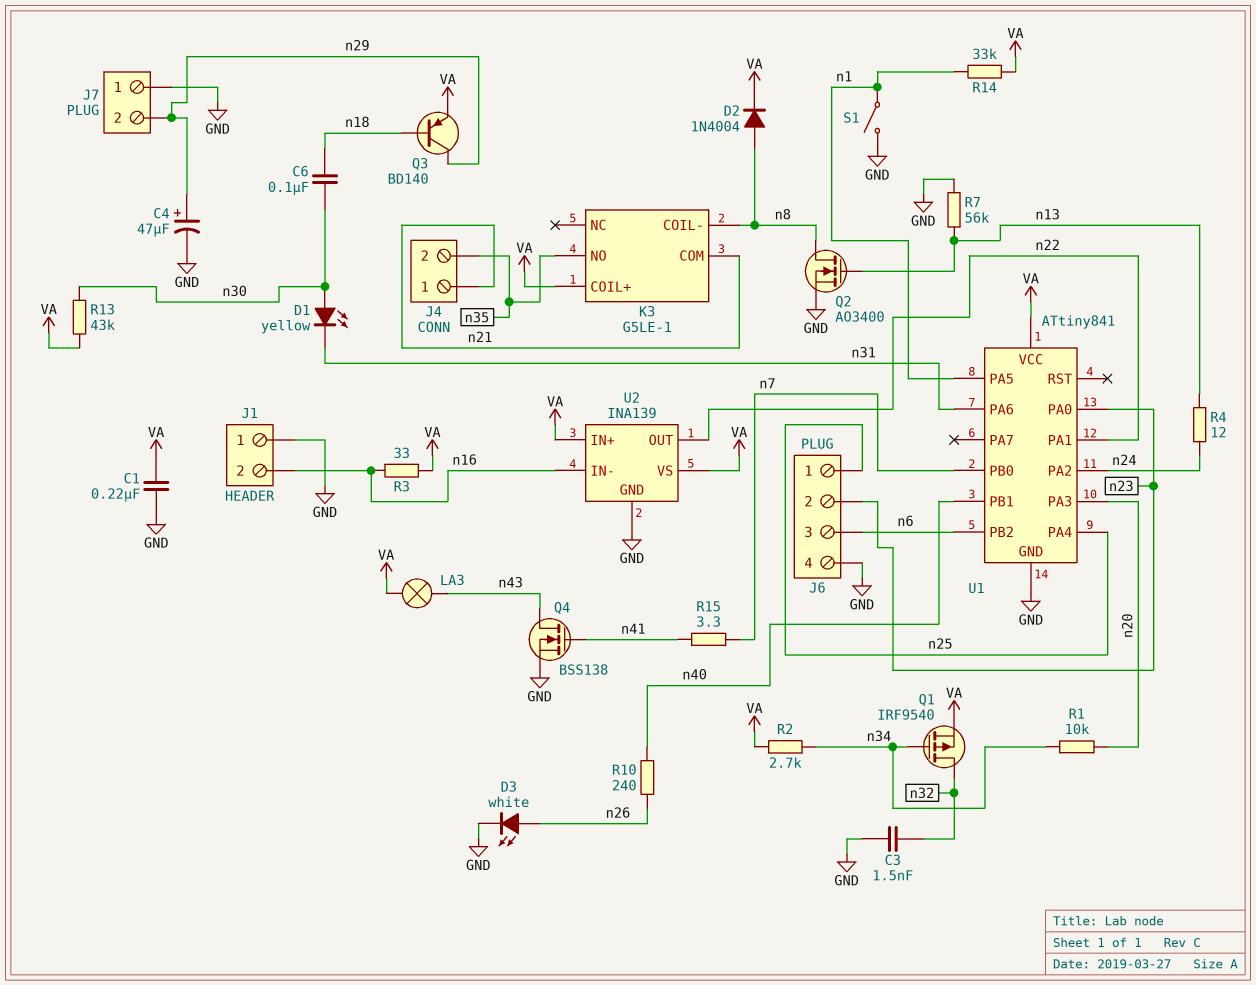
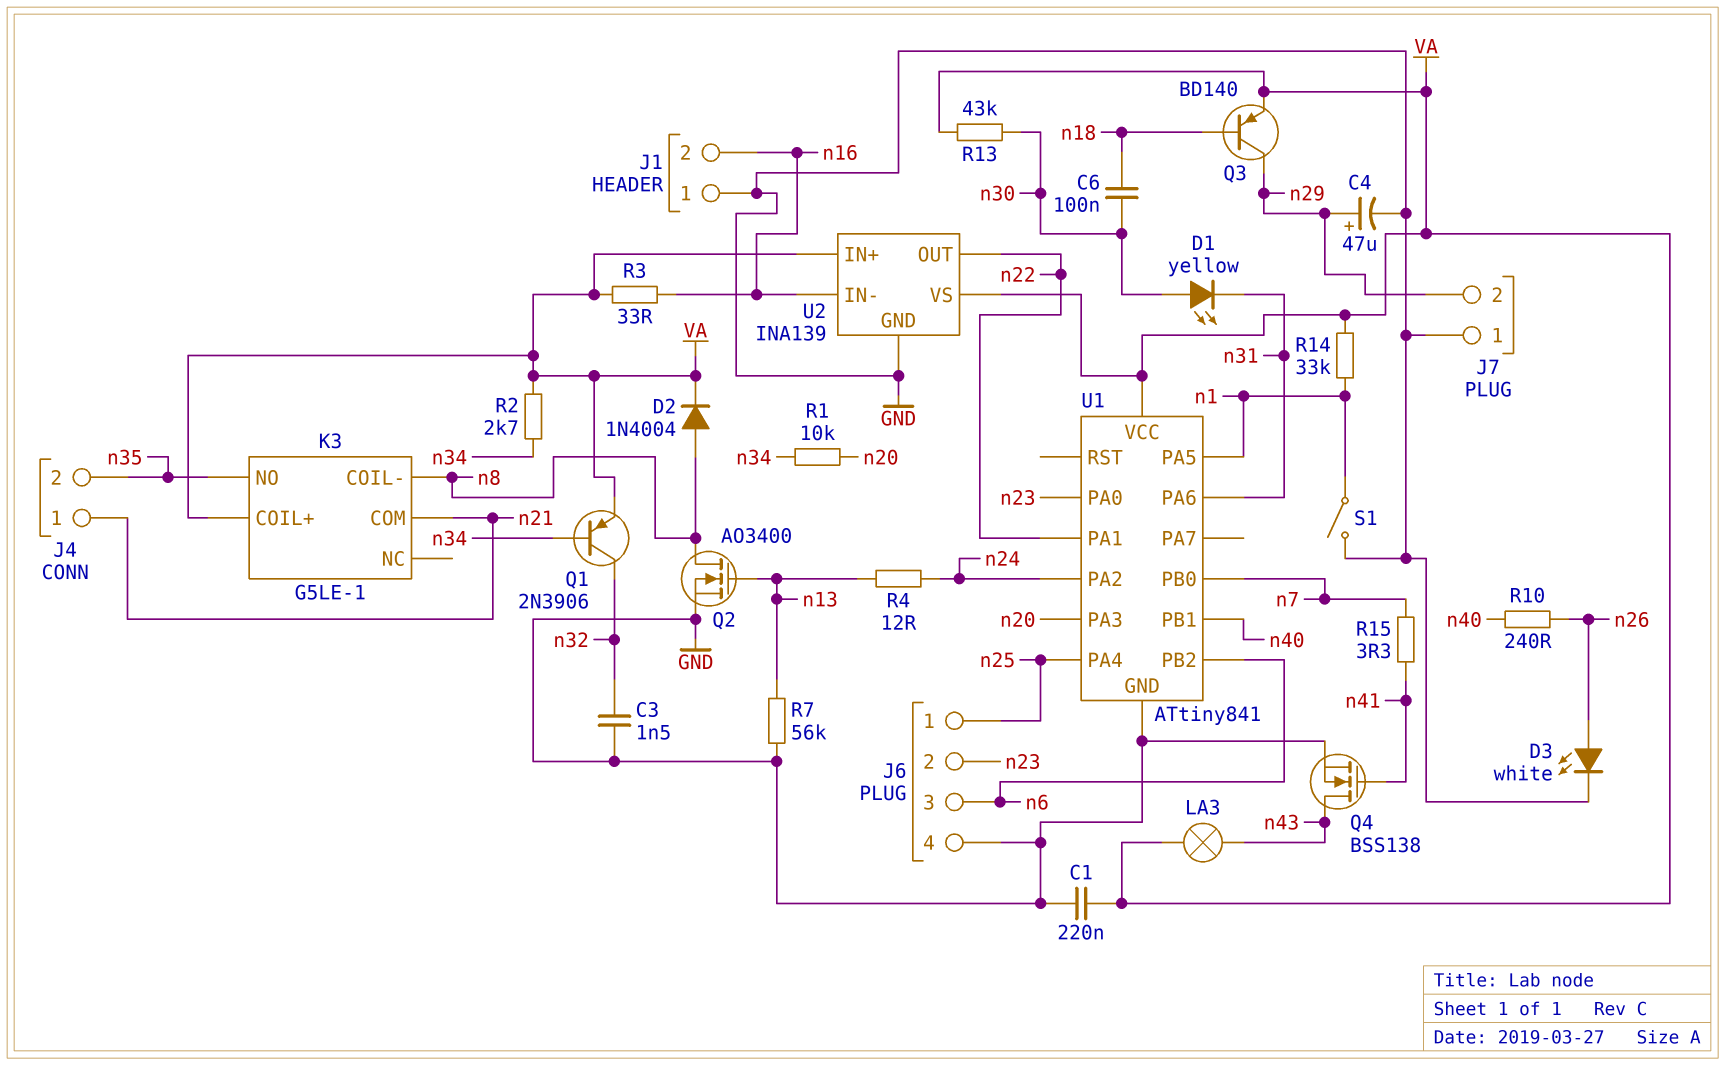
Q1: PMOS IRF9540 (G n34, D n32, S VA) -> PNP 2N3906 (B n34, C n32, E VA)

